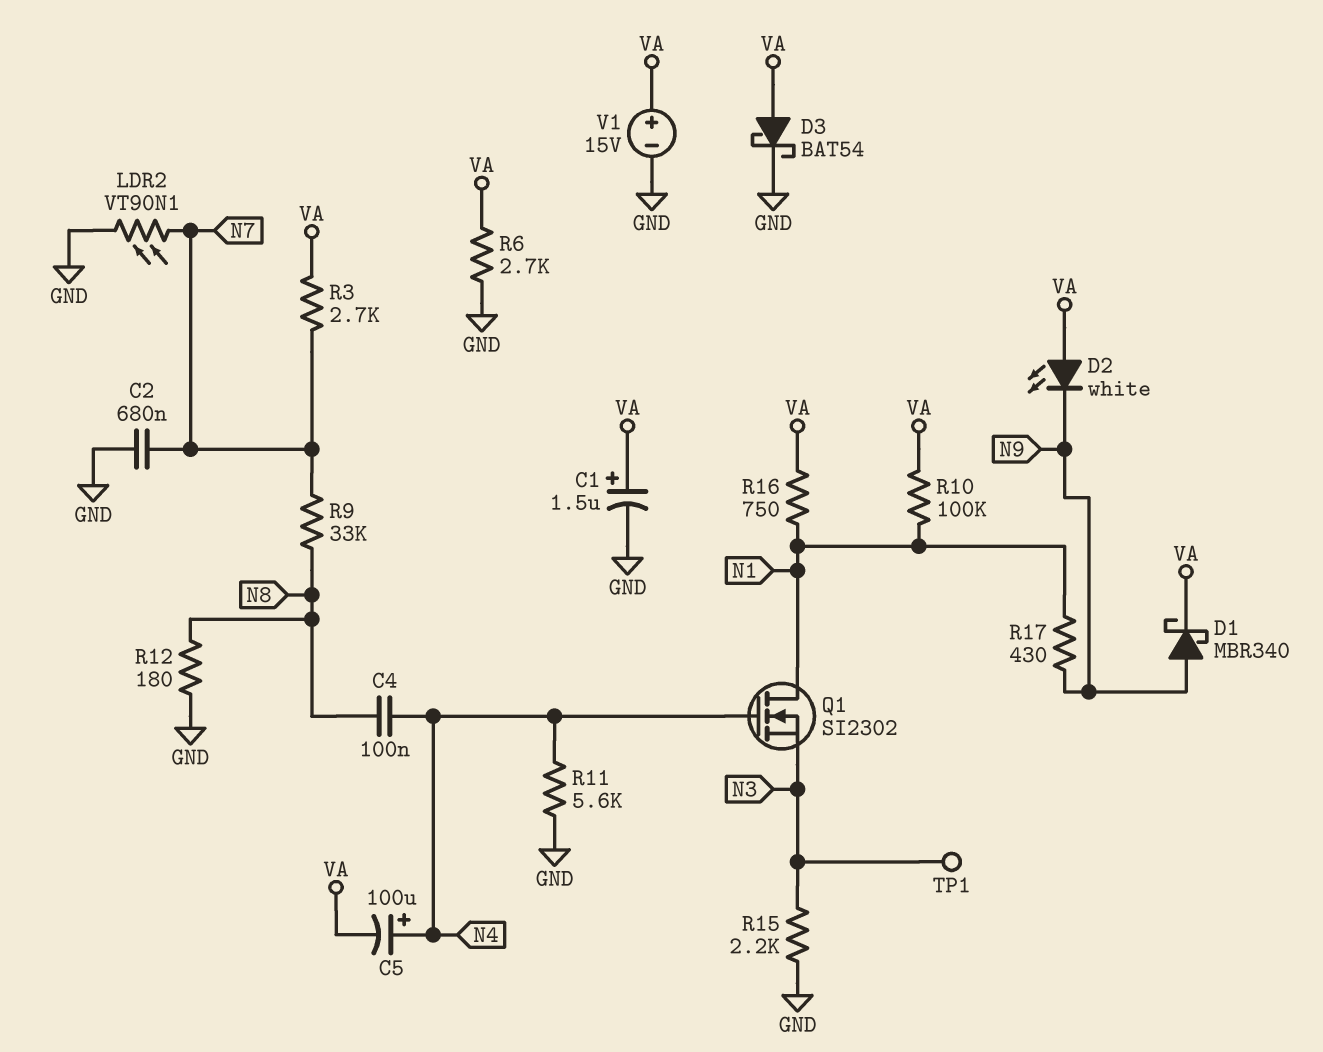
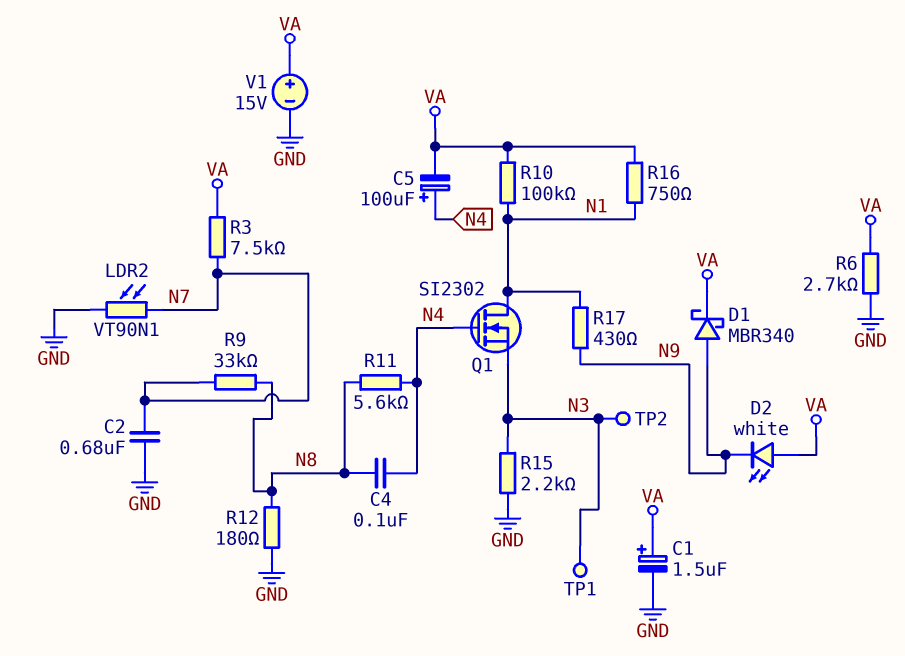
D3: schottky BAT54 (A VA, K GND) -> none
R3: 2.7k (N7, VA) -> 7.5k (N7, VA)
R11: 5.6k (GND, N4) -> 5.6k (N4, N8)
TP2: none -> test point (N3)

